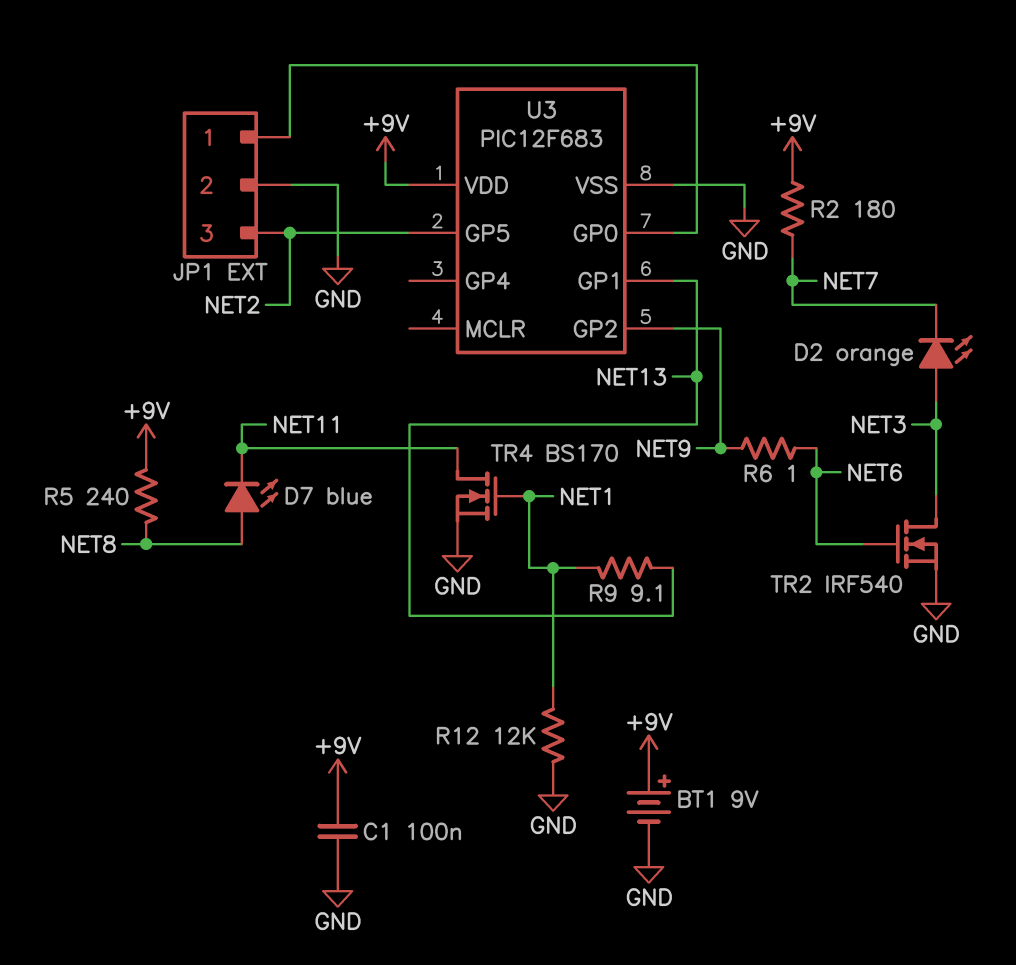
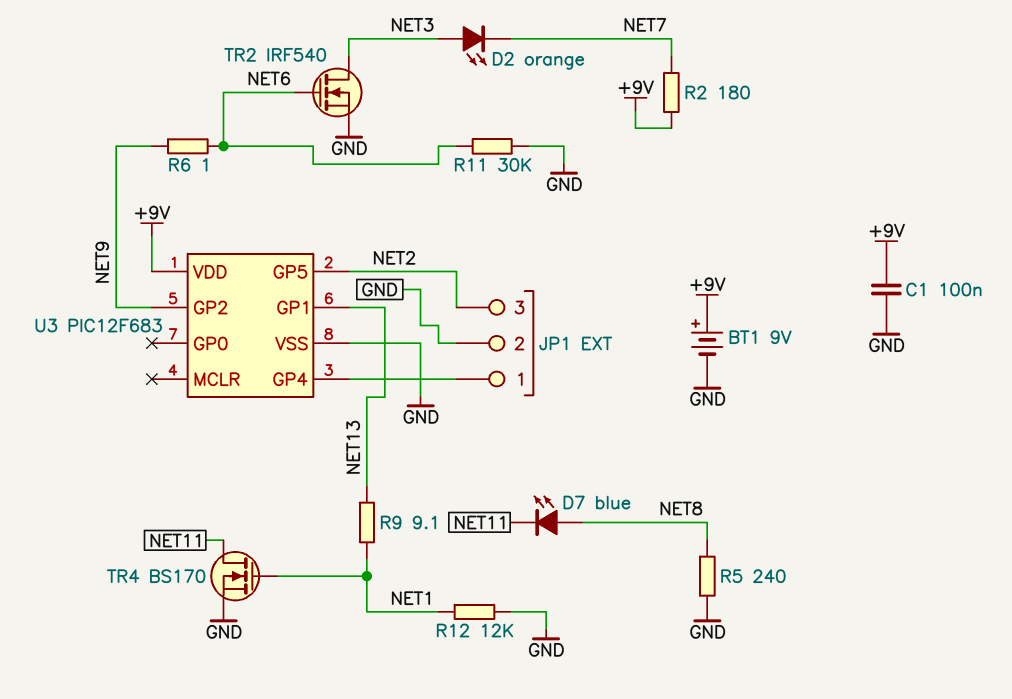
R5: 240 (+9V, NET8) -> 240 (GND, NET8)
R11: none -> 30k (GND, NET6)
U3 pin GP0: JP1/1 -> none
U3 pin GP4: none -> JP1/1

